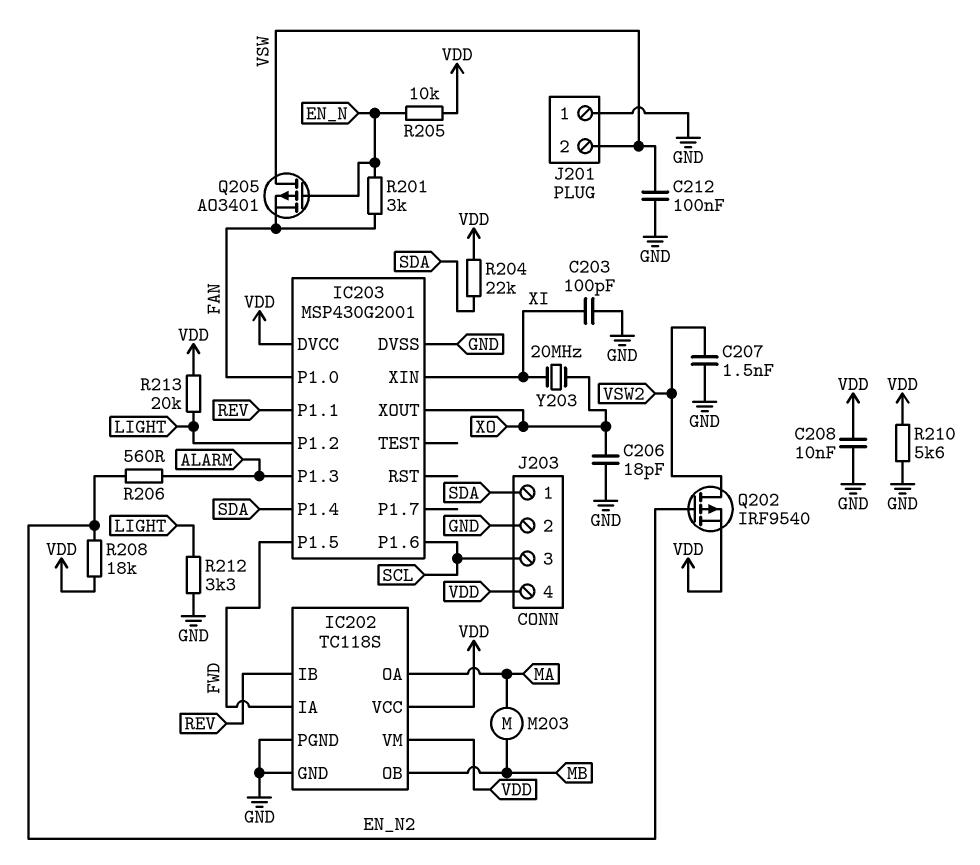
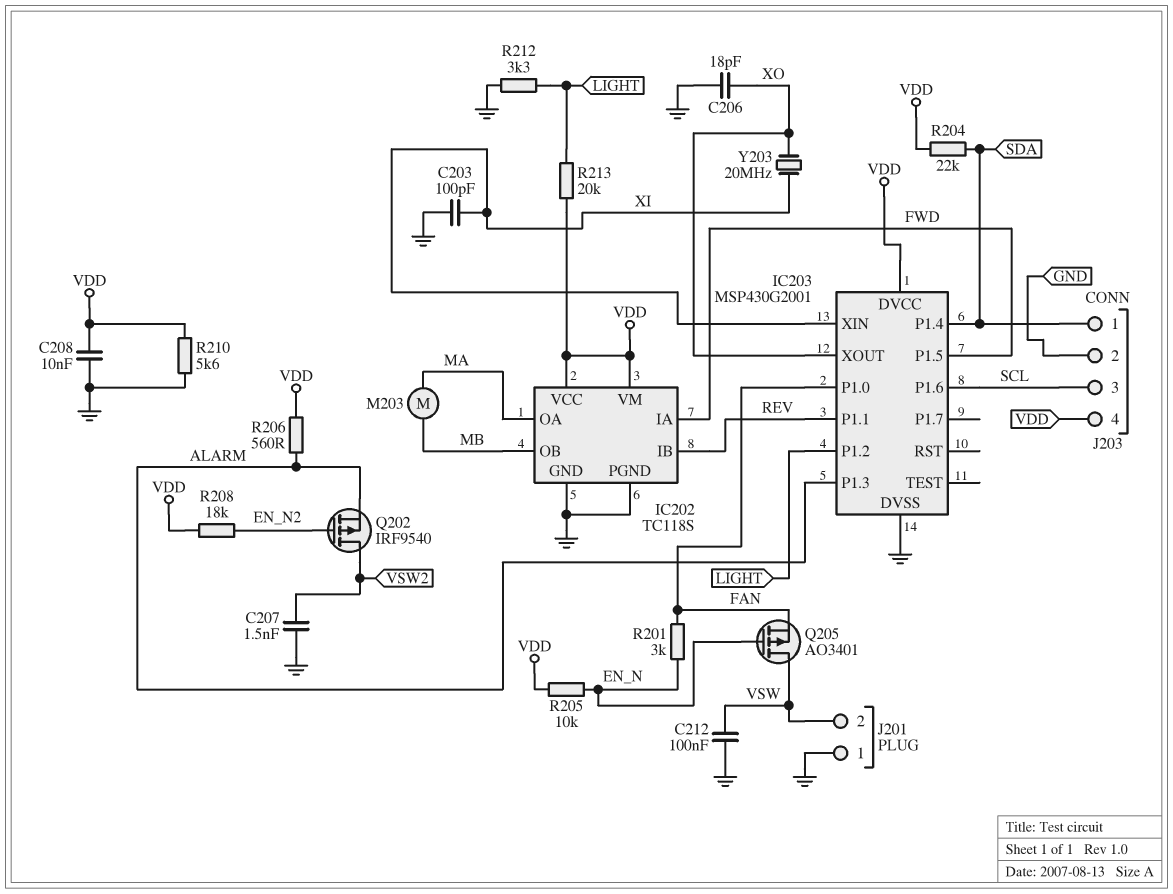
Q202: PMOS IRF9540 (G EN_N2, D VSW2, S VDD) -> PMOS IRF9540 (G EN_N2, D VSW2, S ALARM)
R206: 560 (ALARM, EN_N2) -> 560 (ALARM, VDD)

